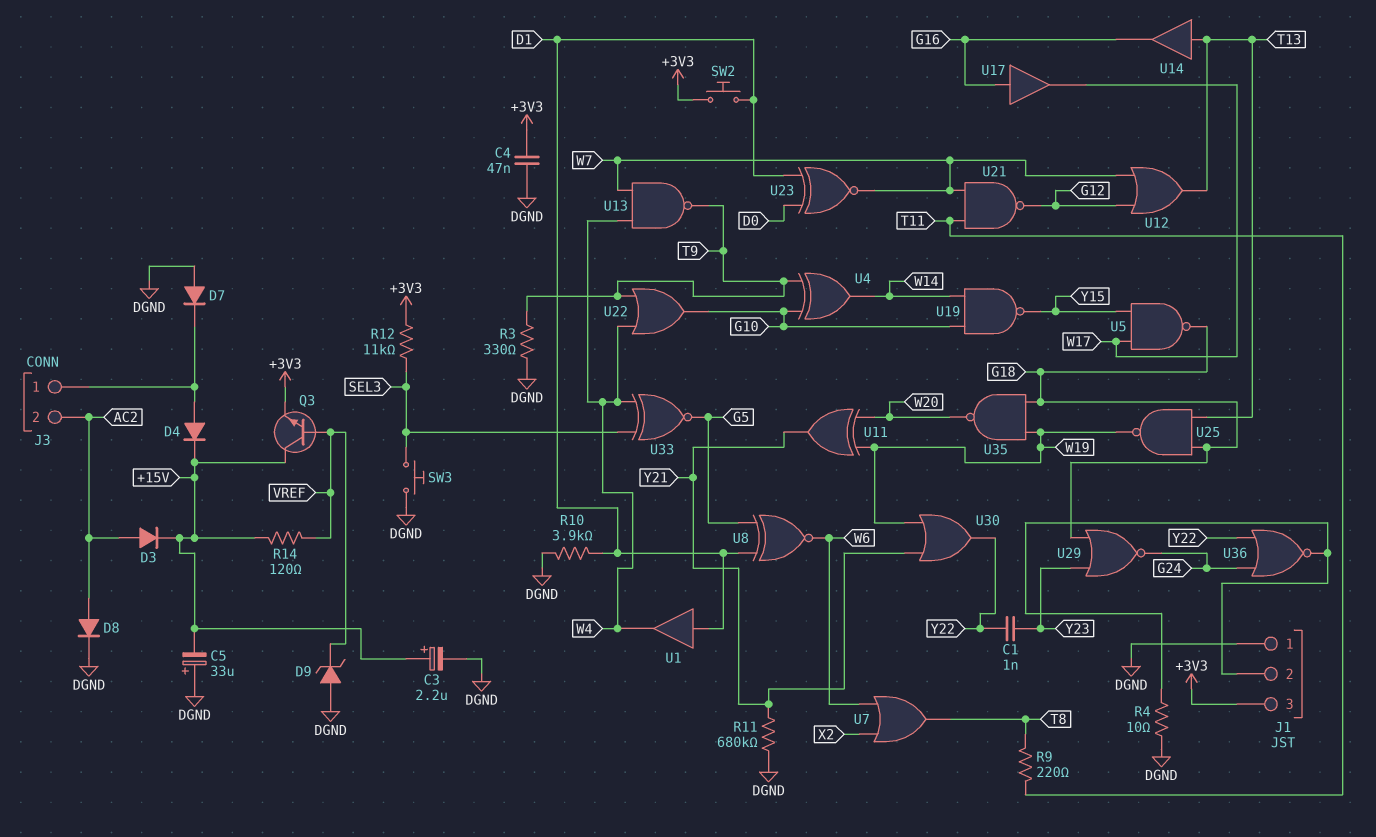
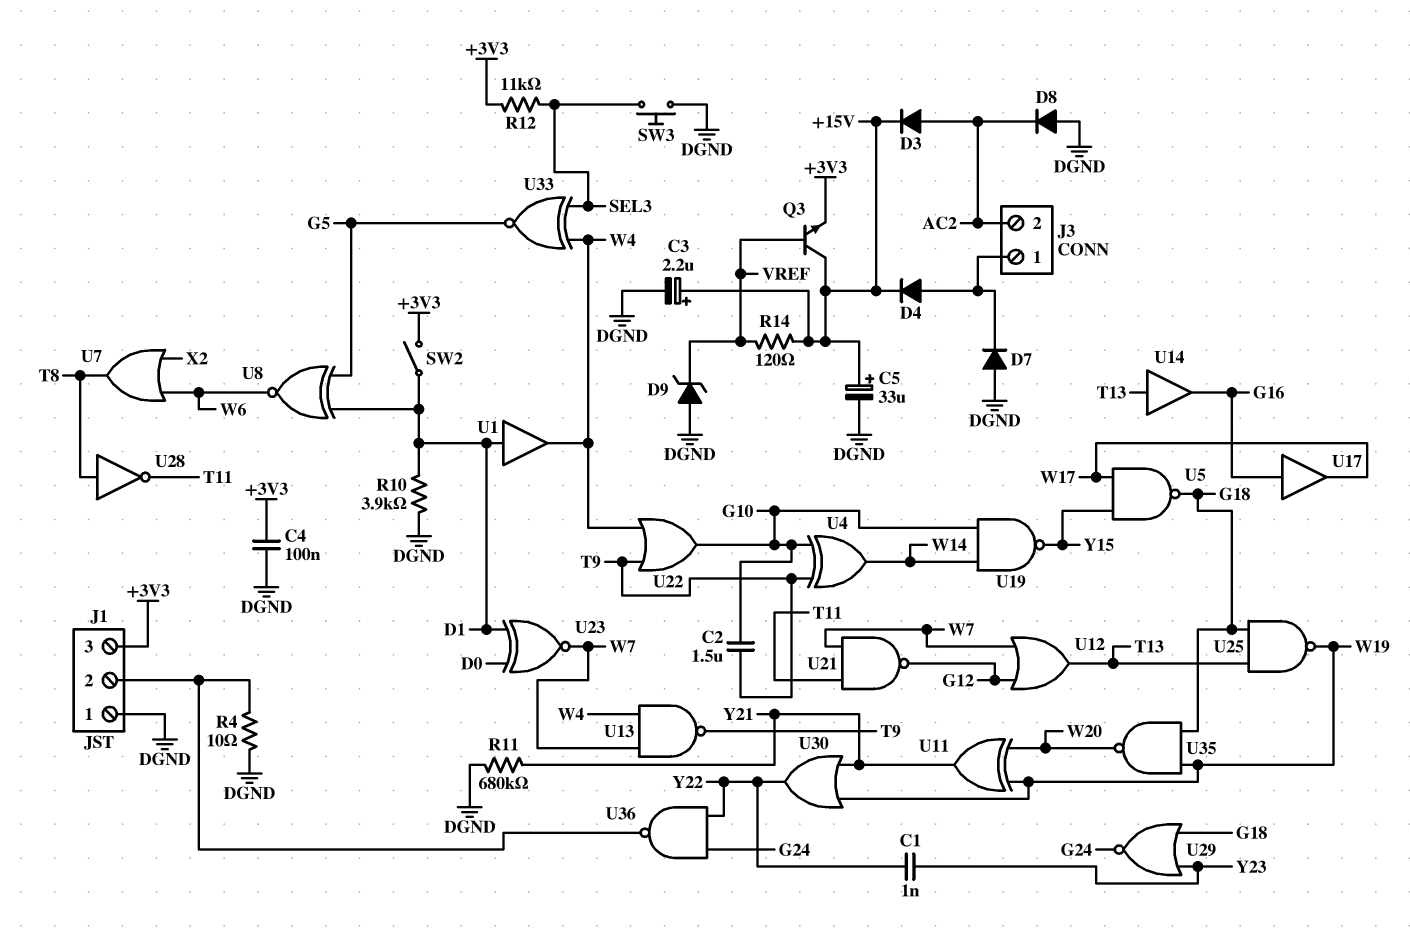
C2: none -> 1.5uF (G10, T9)
C4: 47nF (+3V3, DGND) -> 100nF (+3V3, DGND)
C5: 33uF (plus DGND, minus +15V) -> 33uF (plus +15V, minus DGND)
D8: diode (A AC2, K DGND) -> diode (A DGND, K AC2)
R3: 330 (DGND, T9) -> none
R9: 220 (T8, T11) -> none
SW2: button (+3V3, D1) -> switch (+3V3, D1)
U28: none -> NOT (in T8, out T11)
U36: NOR (in G24, in Y22, out J1/2) -> NAND (in G24, in Y22, out J1/2)

